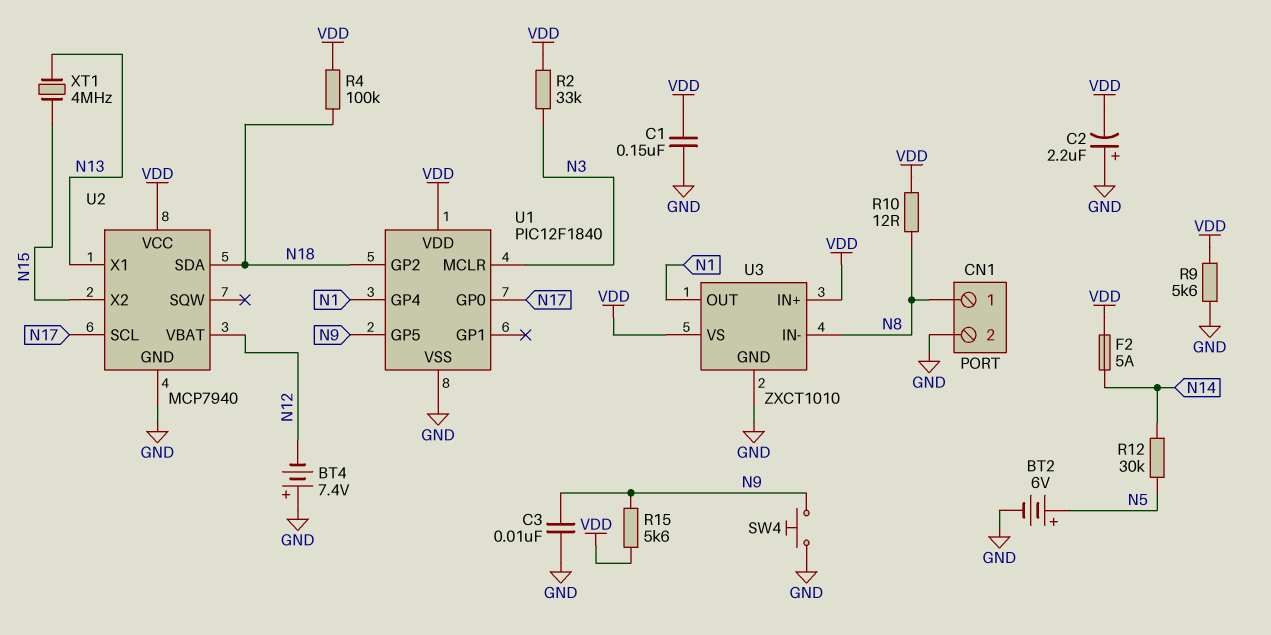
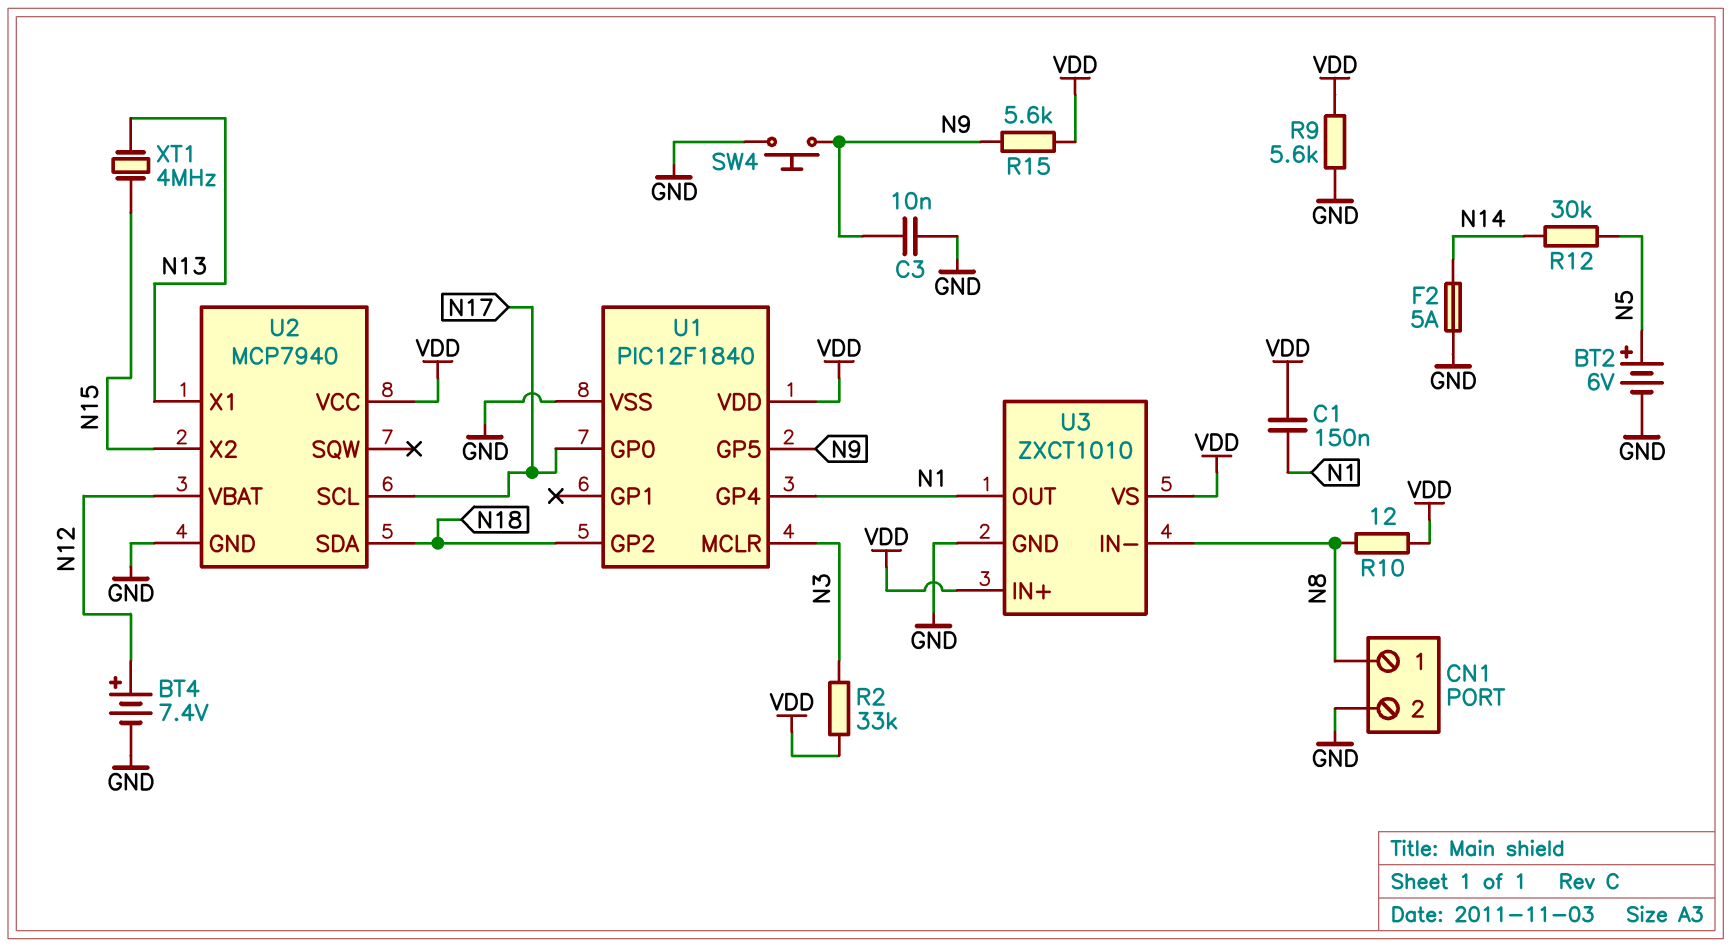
BT4: 7.4V (plus GND, minus N12) -> 7.4V (plus N12, minus GND)
C1: 150nF (GND, VDD) -> 150nF (N1, VDD)
C2: 2.2uF (plus GND, minus VDD) -> none
F2: 5A (N14, VDD) -> 5A (GND, N14)
R4: 100k (N18, VDD) -> none

